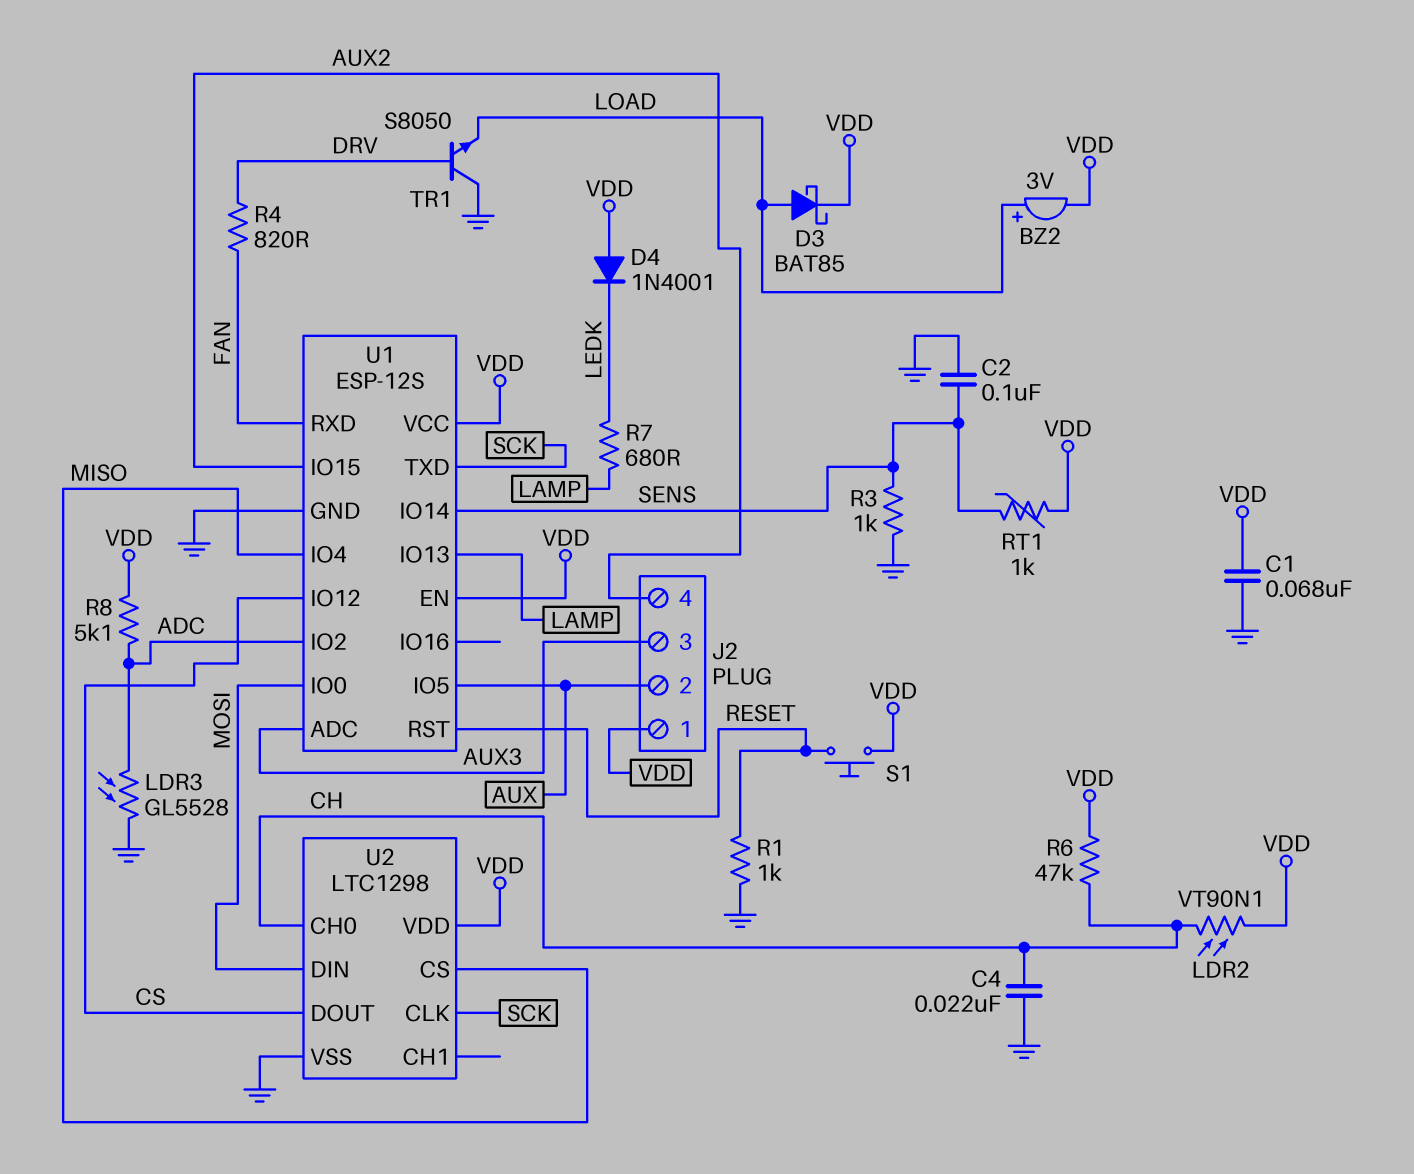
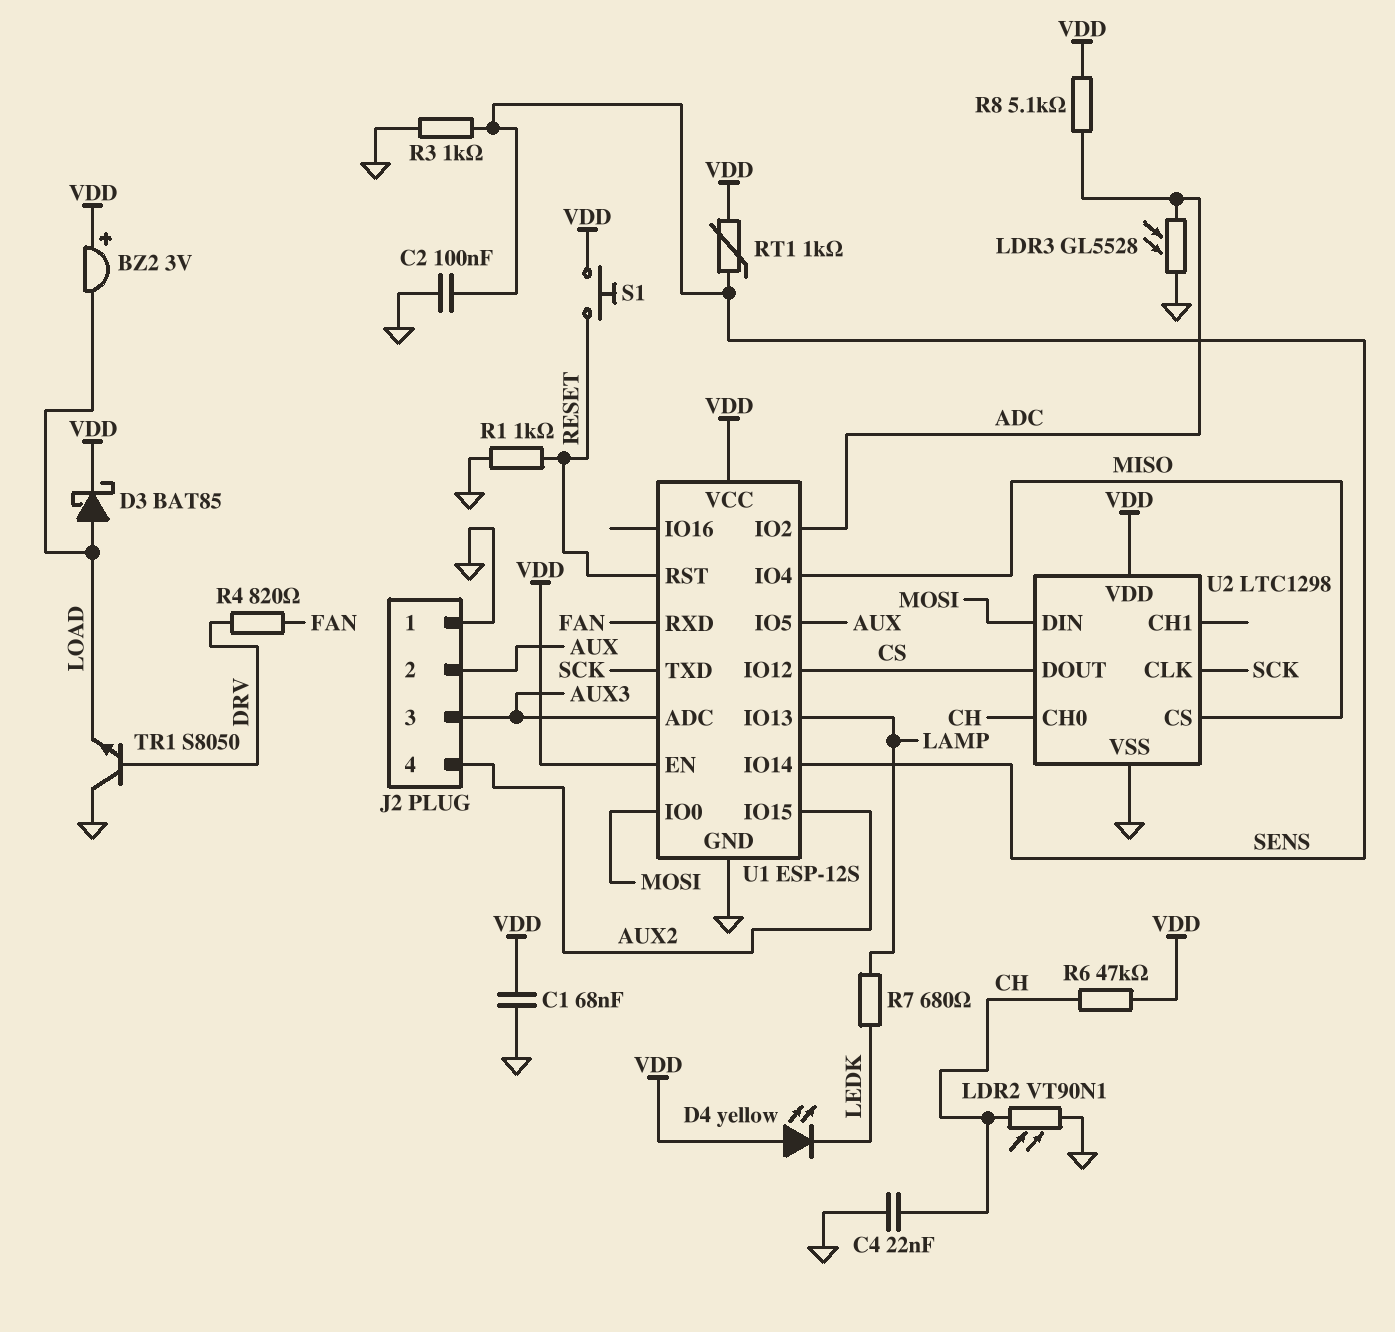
BZ2: buzzer 3V (plus LOAD, minus VDD) -> buzzer 3V (plus VDD, minus LOAD)
D4: diode 1N4001 (A VDD, K LEDK) -> LED yellow (A VDD, K LEDK)
J2 pin 1: VDD -> GND
LDR2: VT90N1 (CH, VDD) -> VT90N1 (CH, GND)

